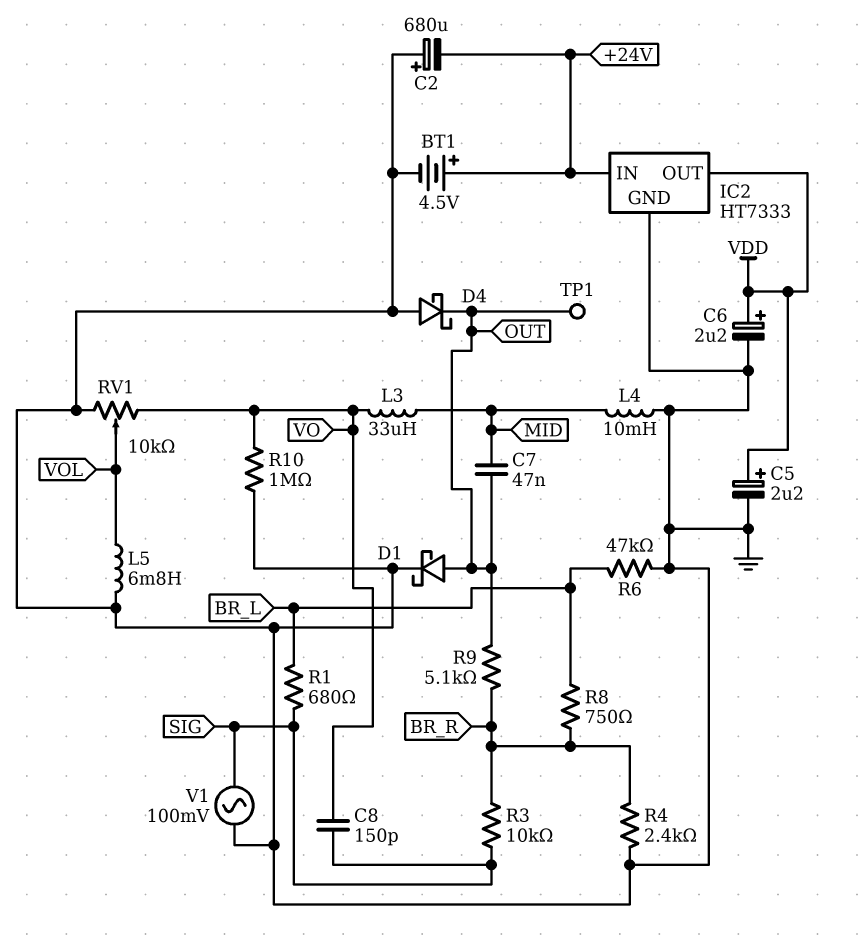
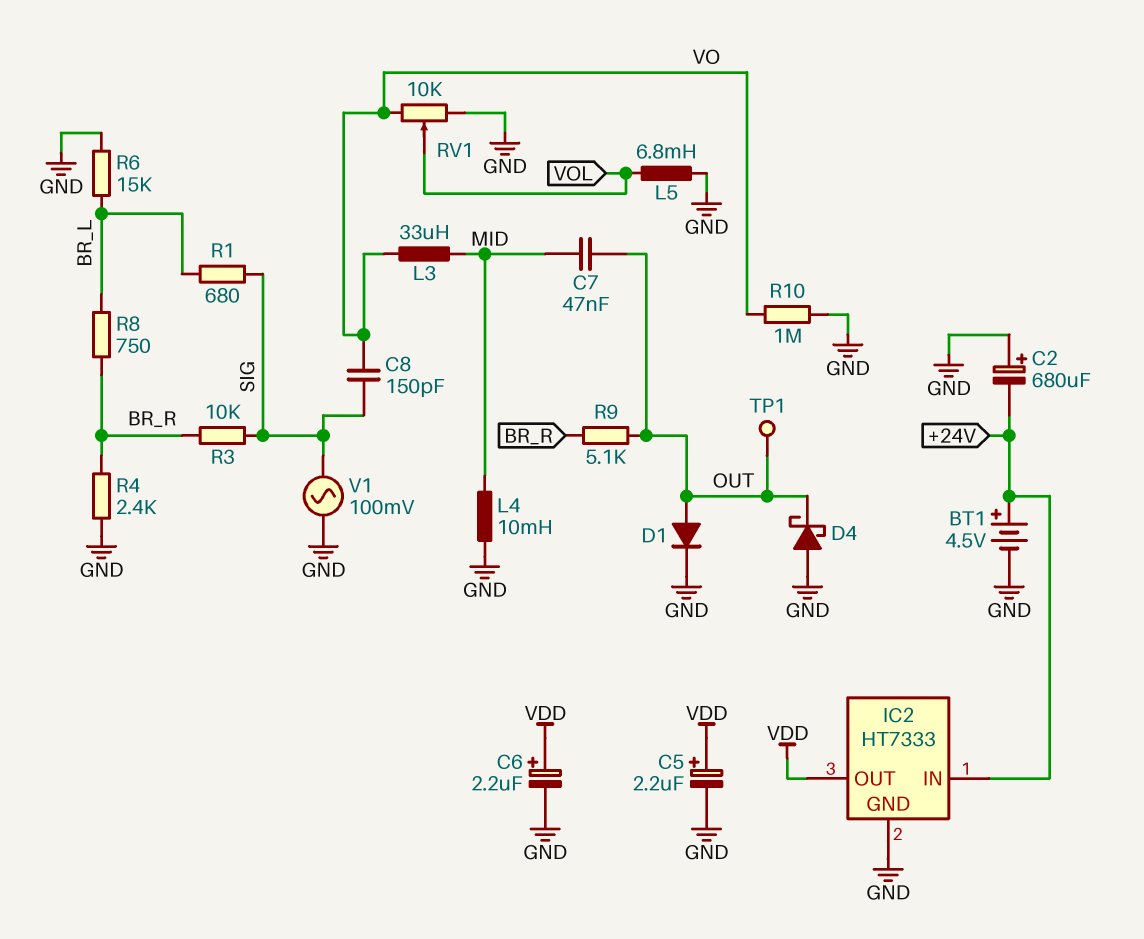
D1: schottky (A OUT, K GND) -> diode (A OUT, K GND)
R6: 47k (BR_L, GND) -> 15k (BR_L, GND)

